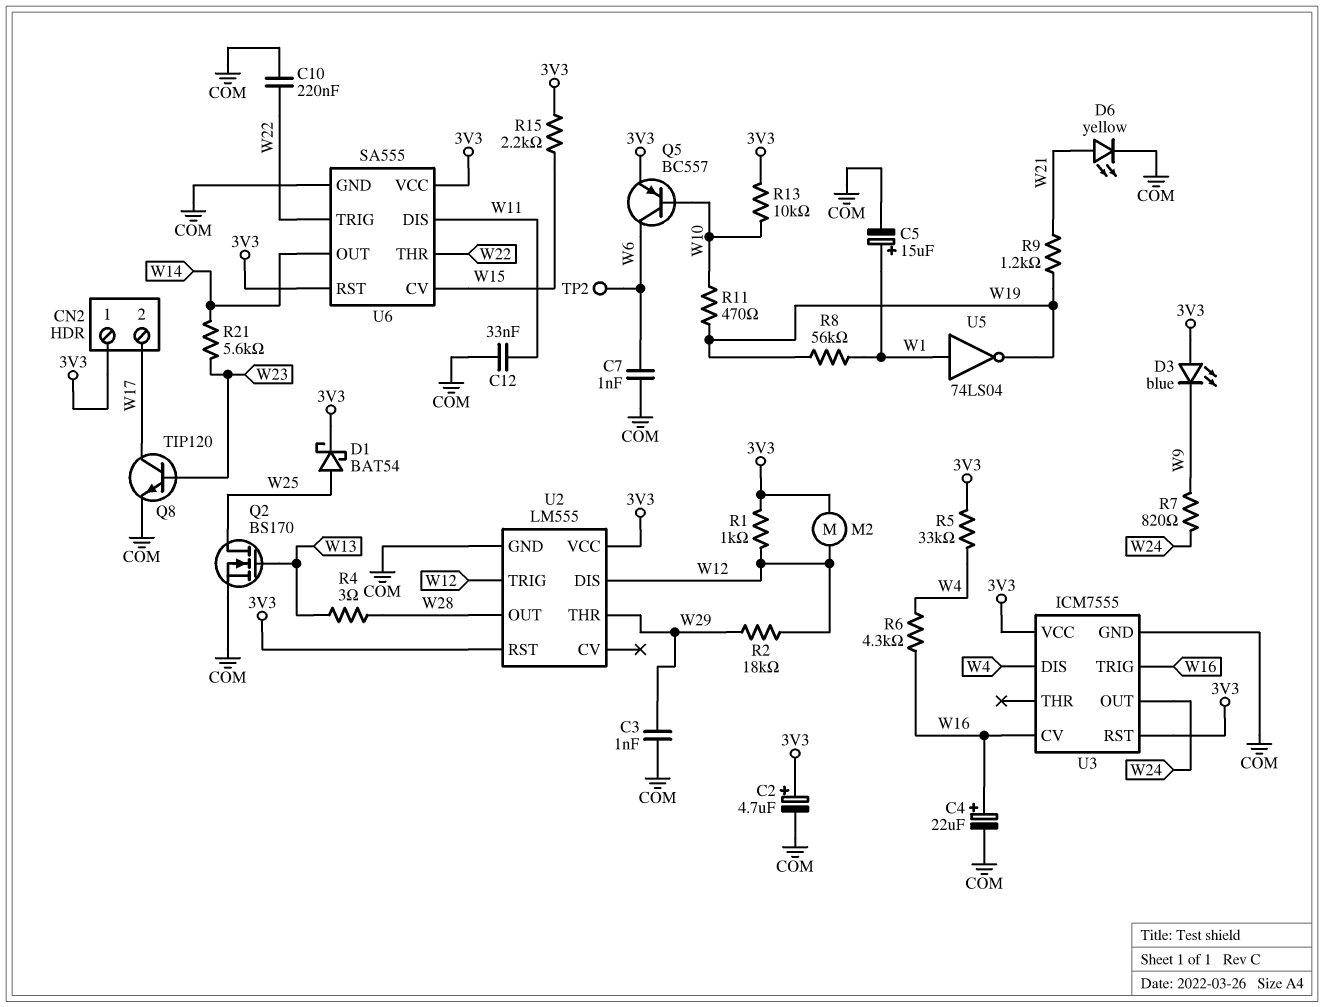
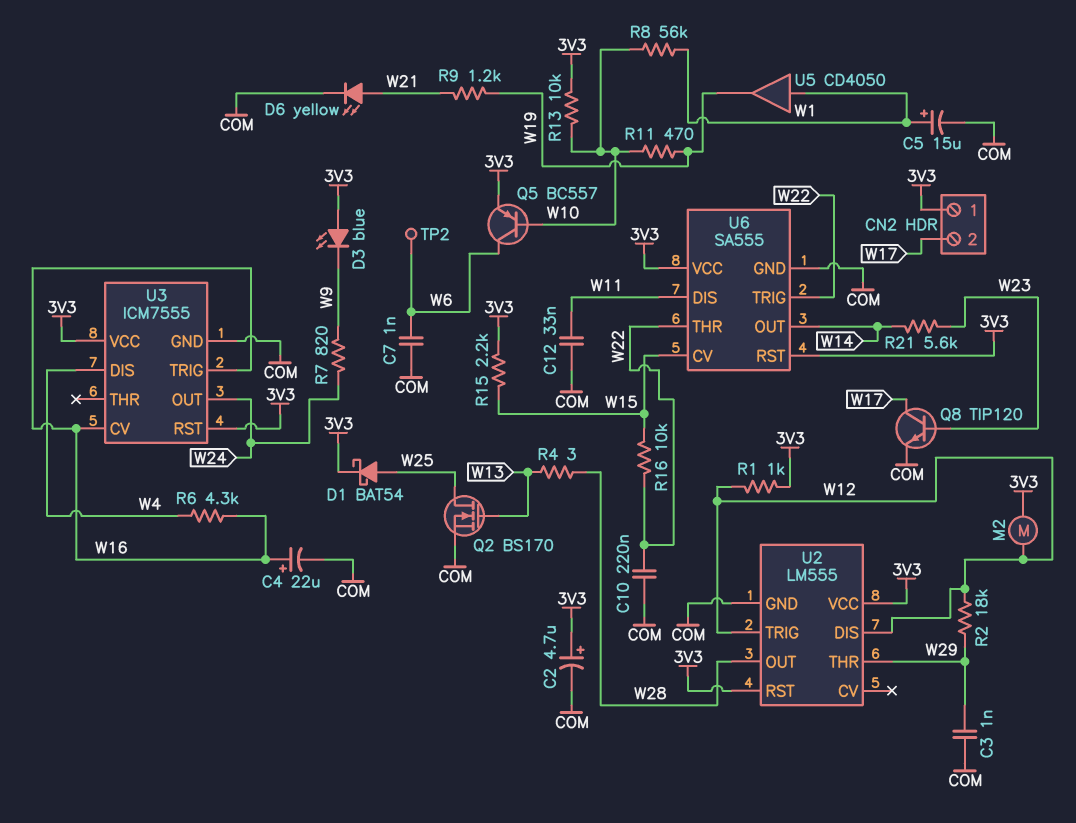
R5: 33k (3V3, W4) -> none
R8: 56k (W1, W19) -> 56k (W1, W10)
R16: none -> 10k (W15, W22)
U5: NOT 74LS04 (in W1, out W19) -> buffer CD4050 (in W1, out W19)

